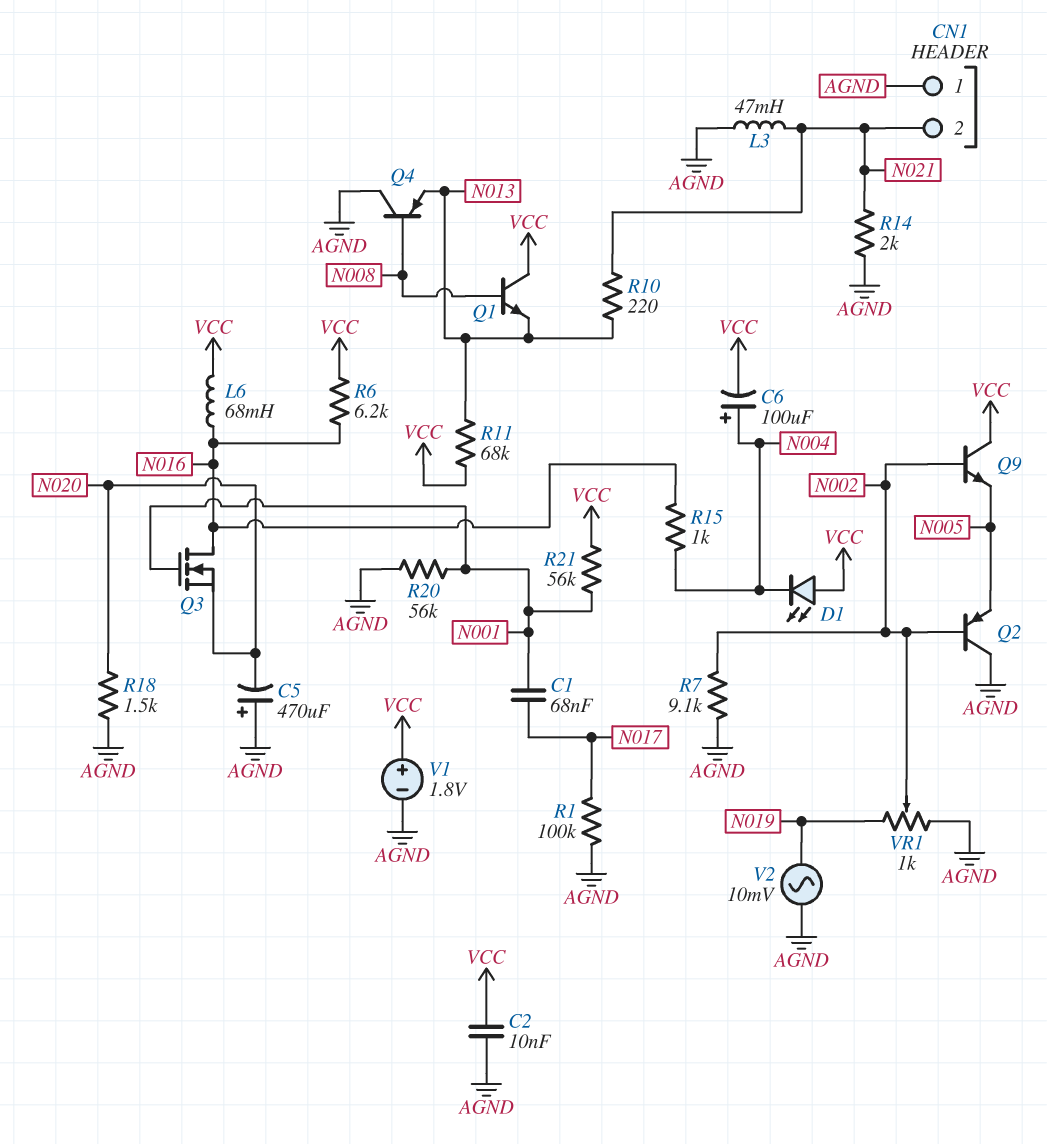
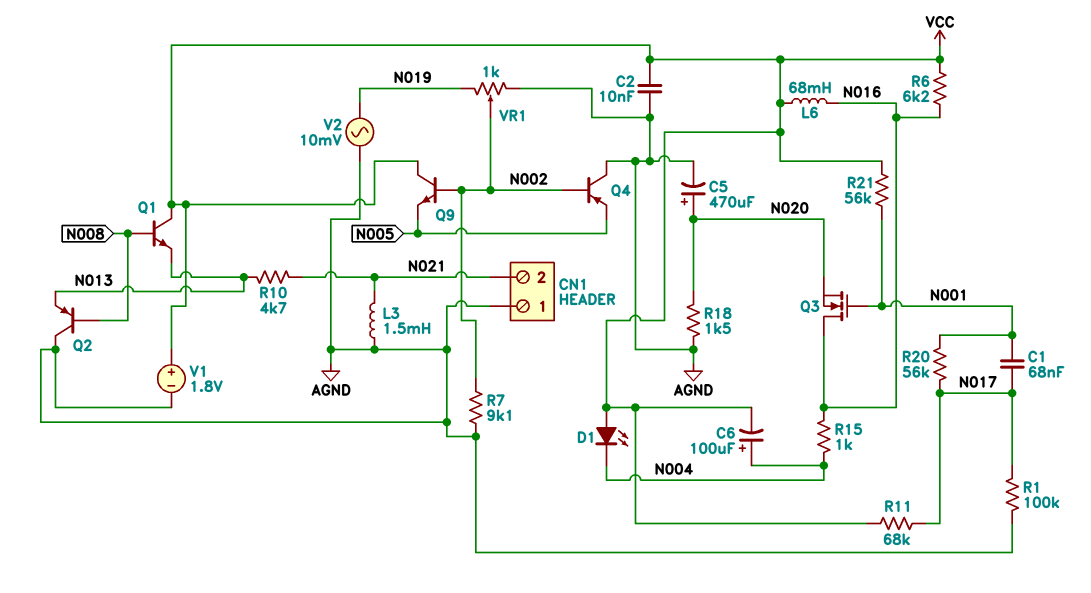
C5: 470uF (plus AGND, minus N020) -> 470uF (plus N020, minus AGND)
L3: 47mH (AGND, N021) -> 1.5mH (AGND, N021)
Q2: PNP (B N002, C AGND, E N005) -> PNP (B N008, C AGND, E N013)
Q4: PNP (B N008, C AGND, E N013) -> PNP (B N002, C AGND, E N005)
R10: 220 (N013, N021) -> 4.7k (N013, N021)
R11: 68k (N013, VCC) -> 68k (N017, VCC)
R14: 2k (AGND, N021) -> none
R20: 56k (AGND, N001) -> 56k (N001, N017)

